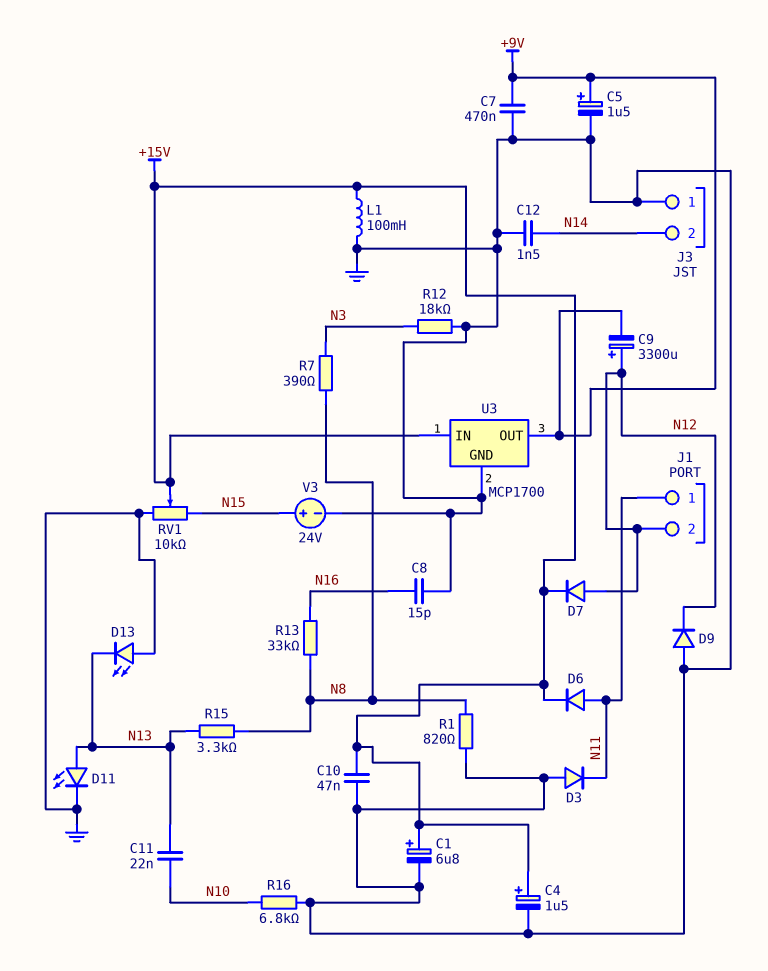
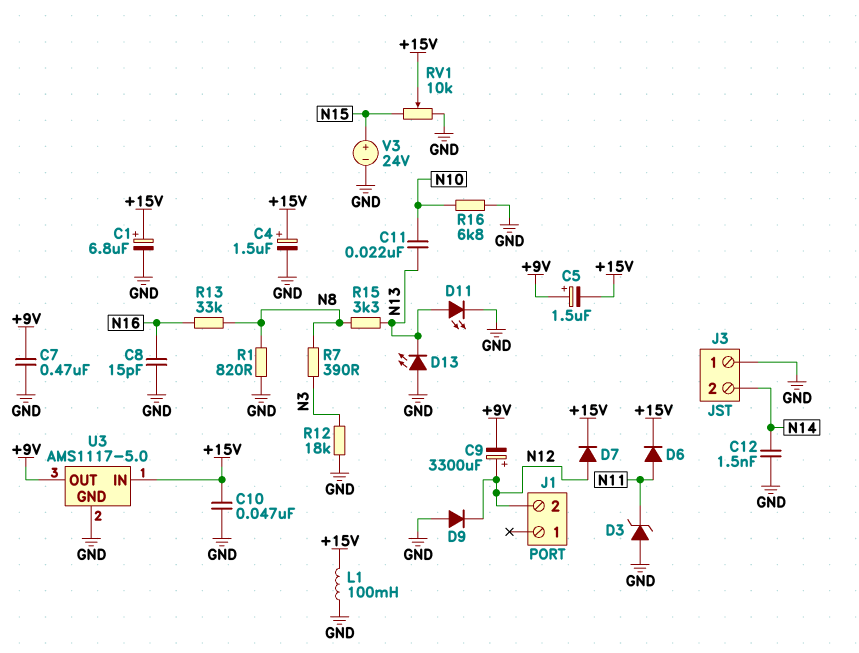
C5: 1.5uF (plus +9V, minus GND) -> 1.5uF (plus +9V, minus +15V)
D3: diode (A GND, K N11) -> zener (A GND, K N11)
J1 pin 1: N11 -> none
U3: MCP1700 -> AMS1117-5.0

